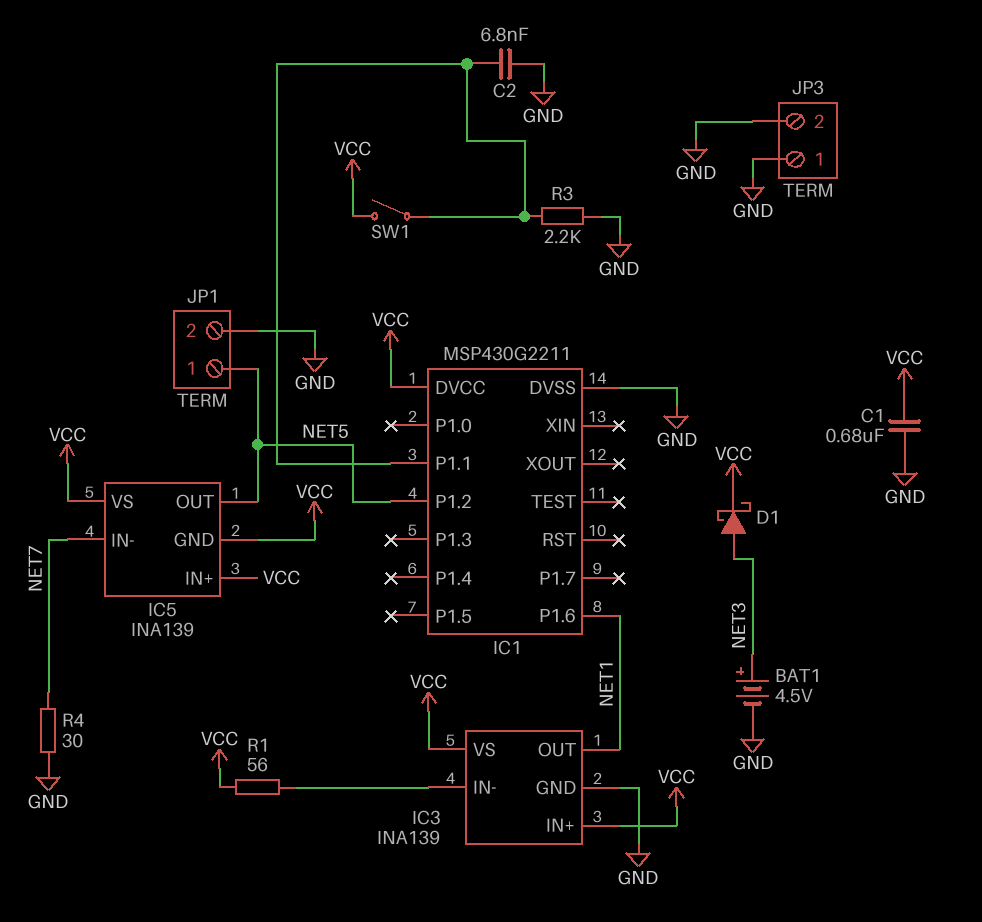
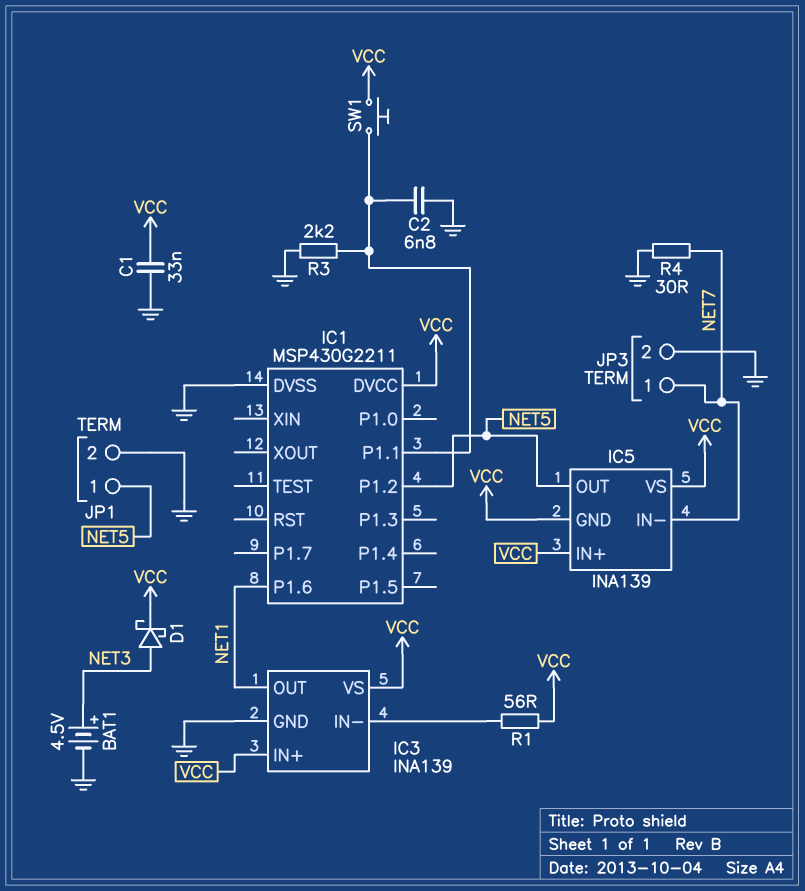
C1: 680nF (GND, VCC) -> 33nF (GND, VCC)
JP3 pin 1: GND -> NET7
SW1: switch (IC1/P1.1, VCC) -> button (IC1/P1.1, VCC)

